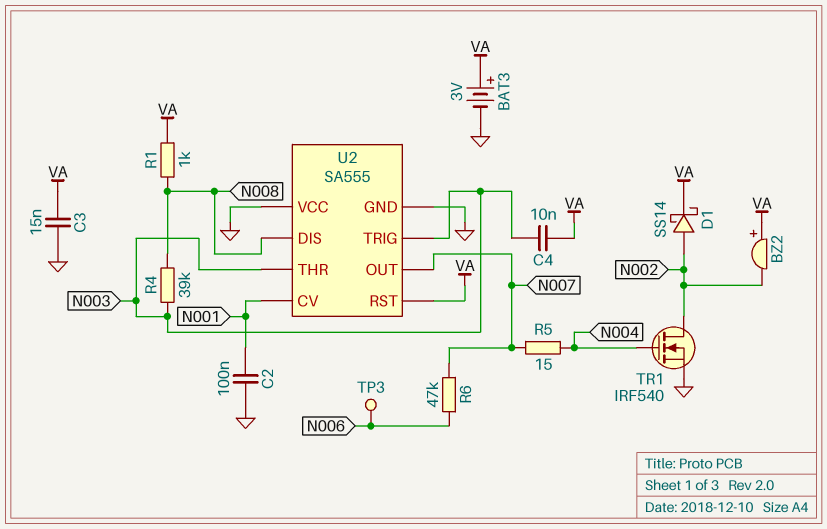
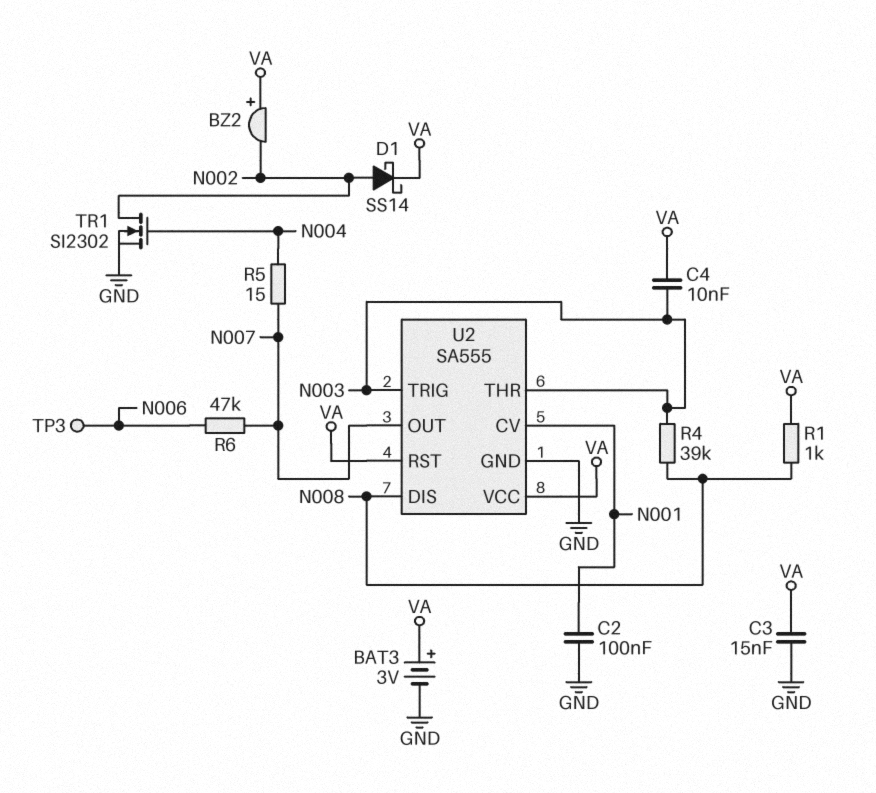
TR1: NMOS IRF540 (G N004, D N002, S GND) -> NMOS SI2302 (G N004, D N002, S GND)
U2 pin VCC: GND -> VA

